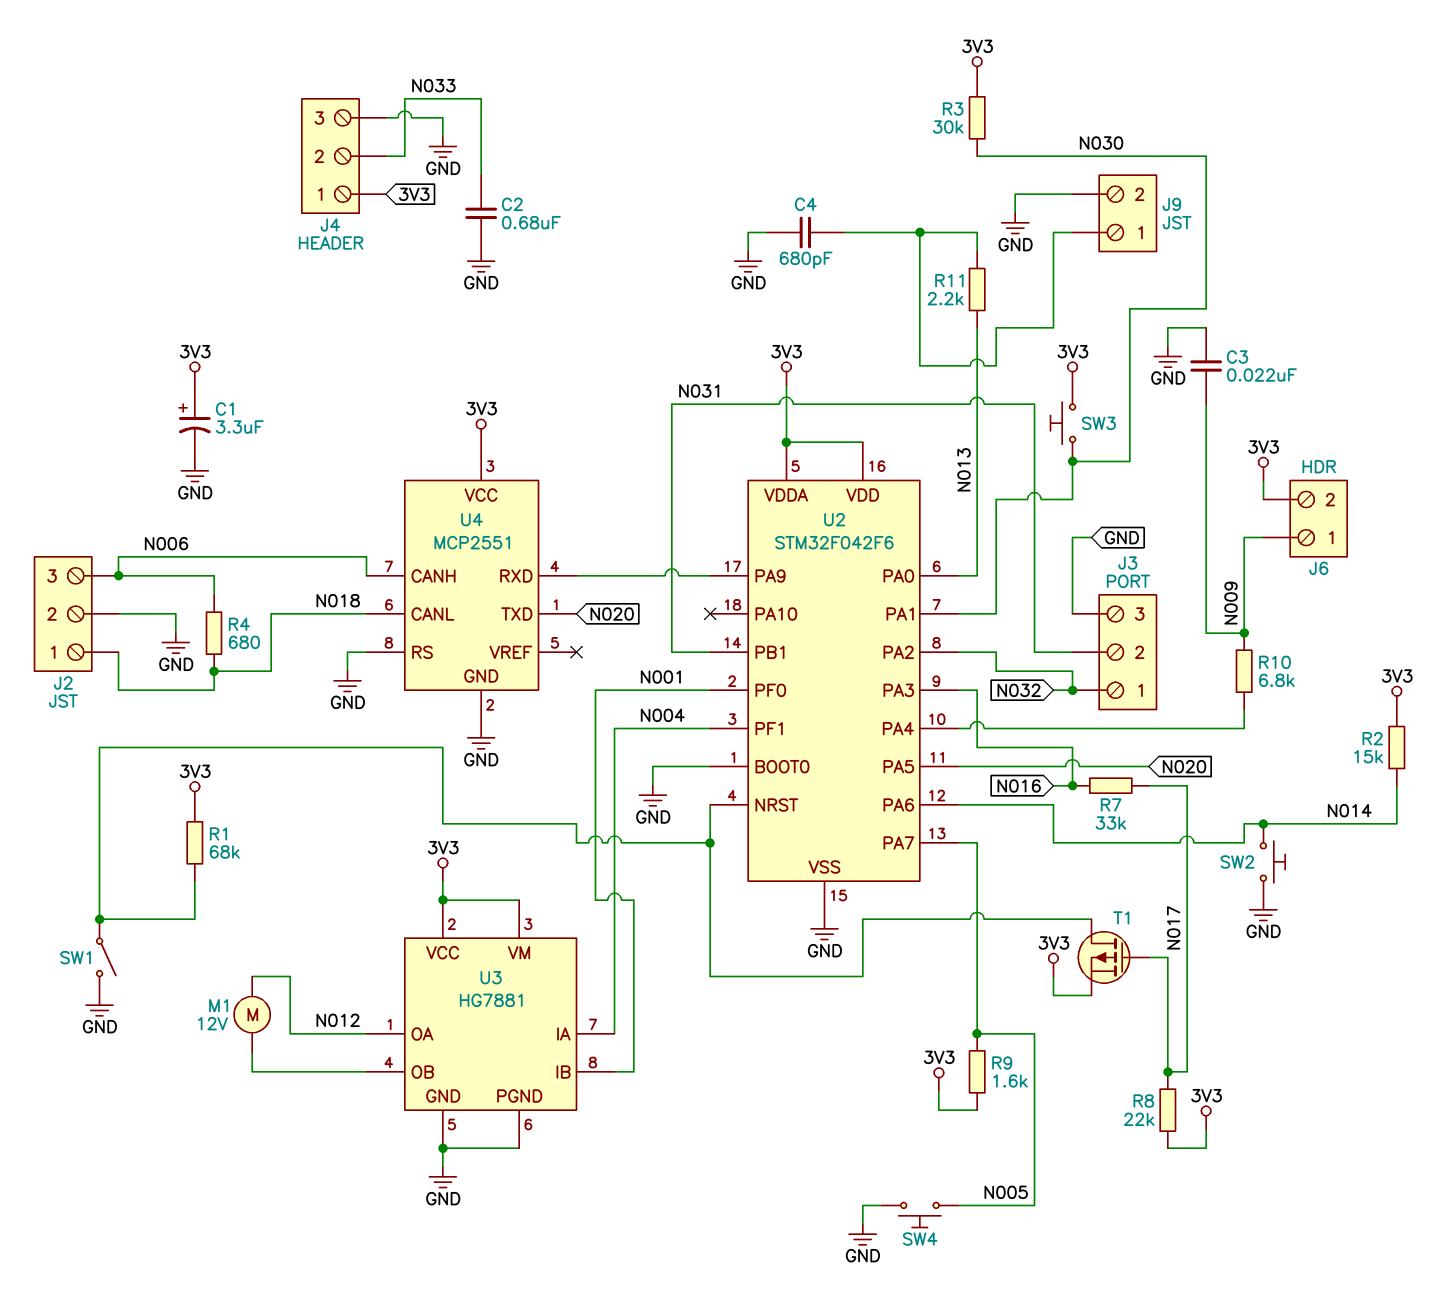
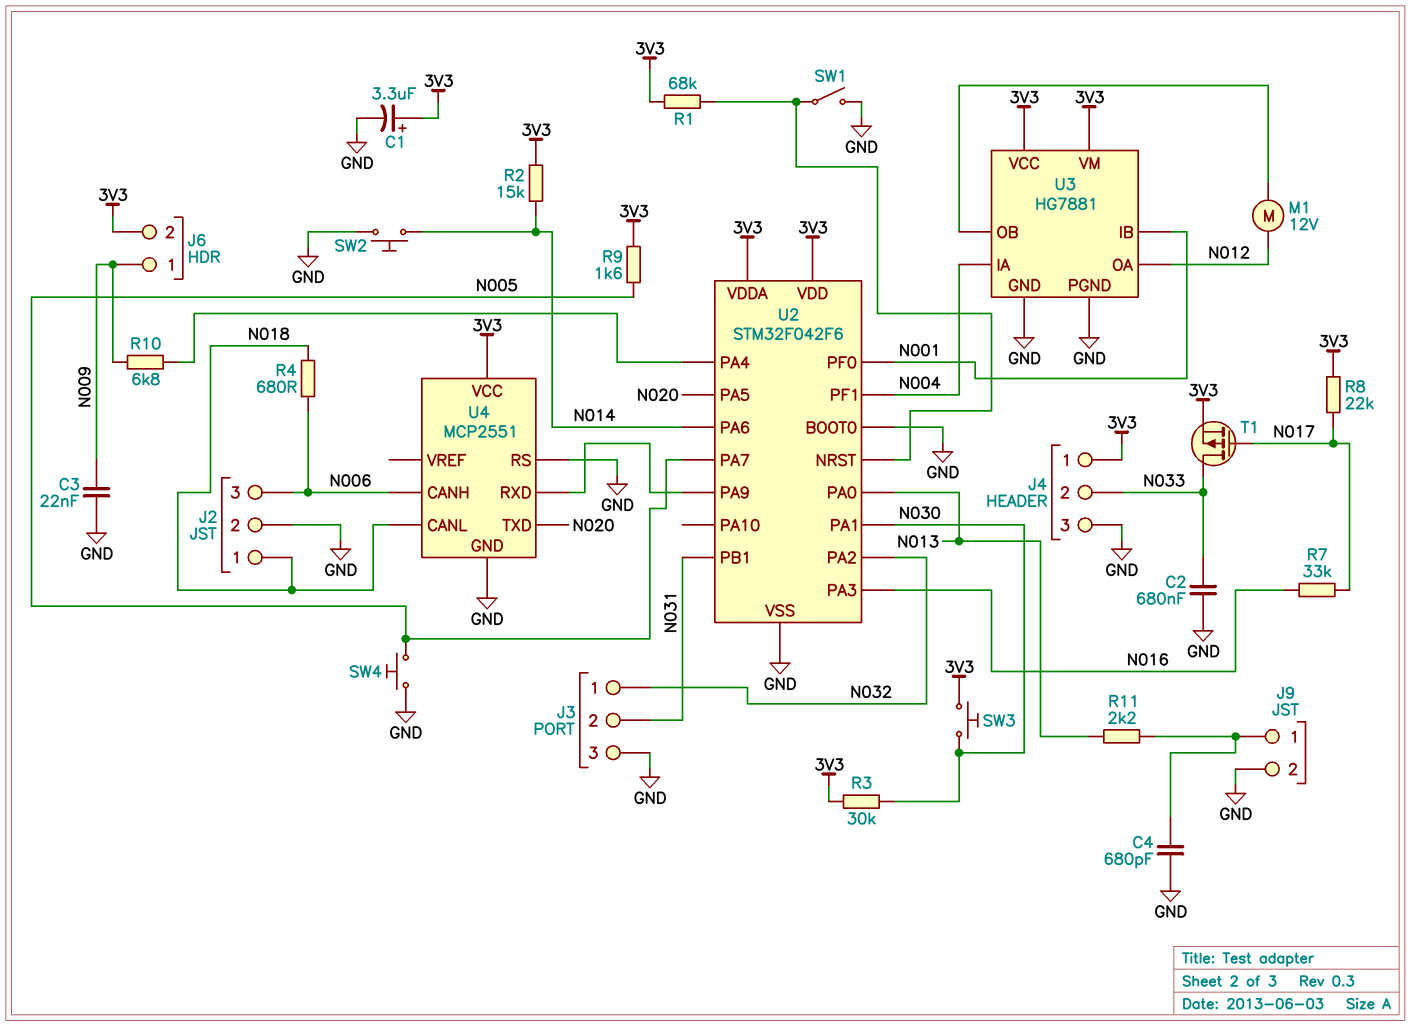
T1: PMOS (G N017, D U2/NRST, S 3V3) -> PMOS (G N017, D N033, S 3V3)

